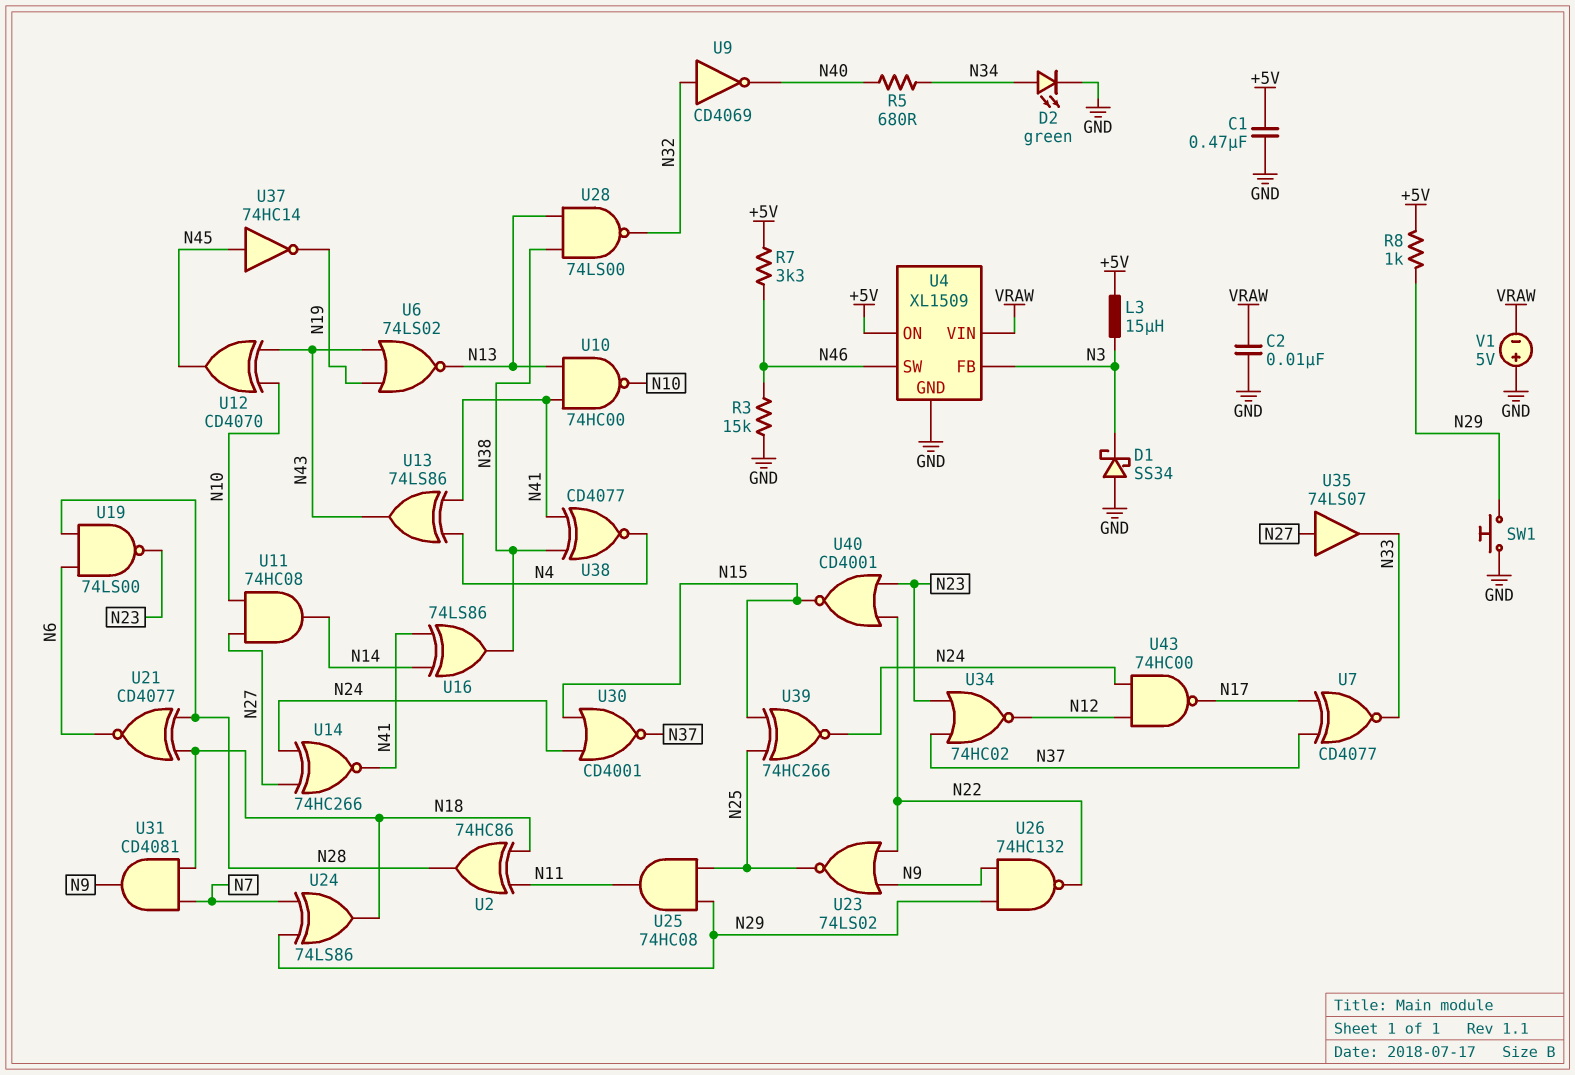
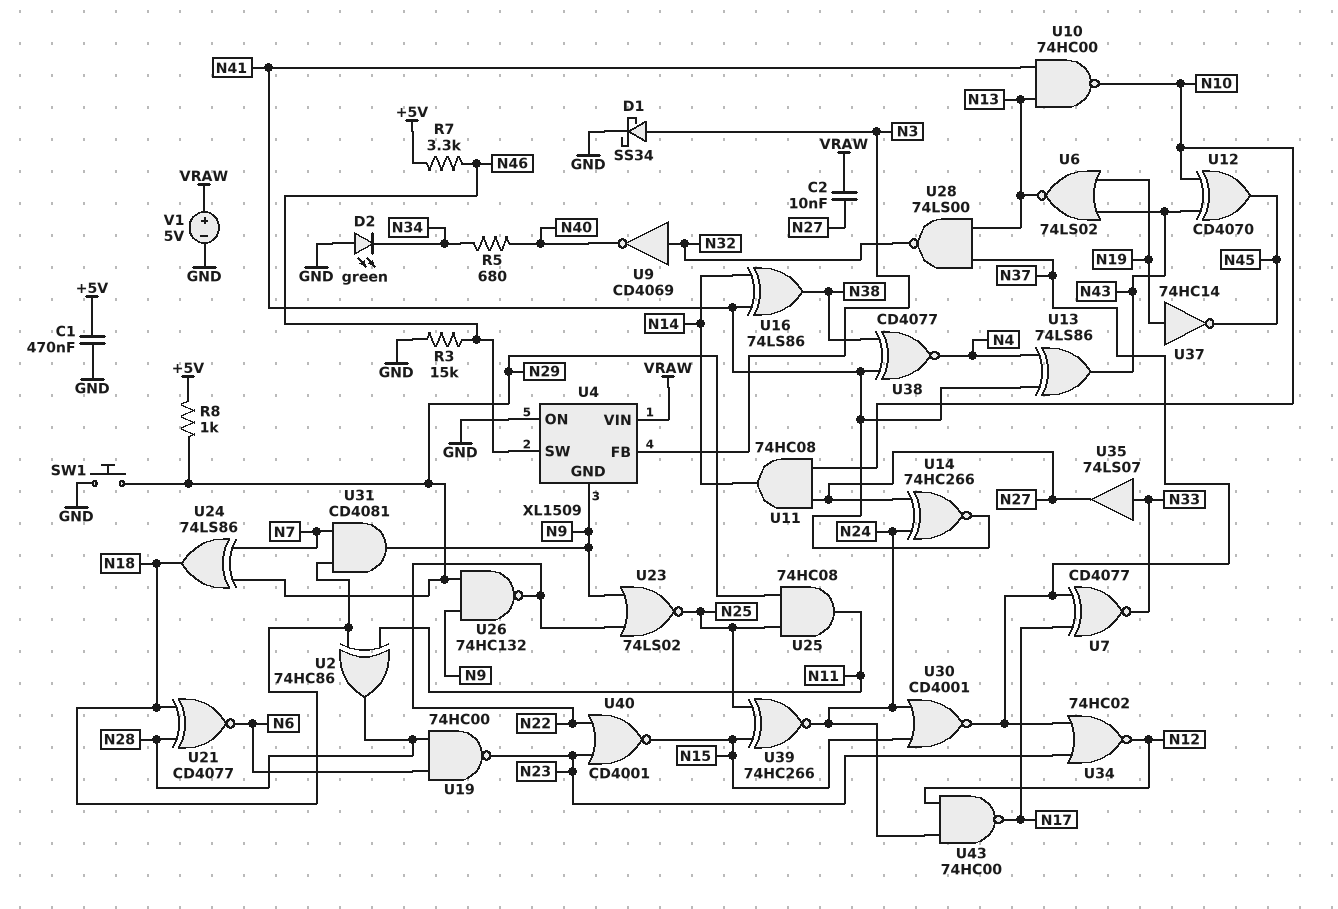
C2: 10nF (GND, VRAW) -> 10nF (N27, VRAW)
D1: schottky SS34 (A GND, K N3) -> schottky SS34 (A N3, K GND)
D2: LED green (A N34, K GND) -> LED green (A GND, K N34)
L3: 15uH (+5V, N3) -> none
U4 pin GND: GND -> N9
U4 pin ON: +5V -> GND
U19: NAND 74LS00 (in N6, in N28, out N23) -> NAND 74HC00 (in N6, in N28, out N23)
U28: NAND 74LS00 (in N13, in N38, out N32) -> NAND 74LS00 (in N13, in N37, out N32)
U35: buffer 74LS07 (in N27, out N33) -> buffer 74LS07 (in N33, out N27)
U37: NOT 74HC14 (in N45, out N19) -> NOT 74HC14 (in N19, out N45)
V1: 5V (plus GND, minus VRAW) -> 5V (plus VRAW, minus GND)

